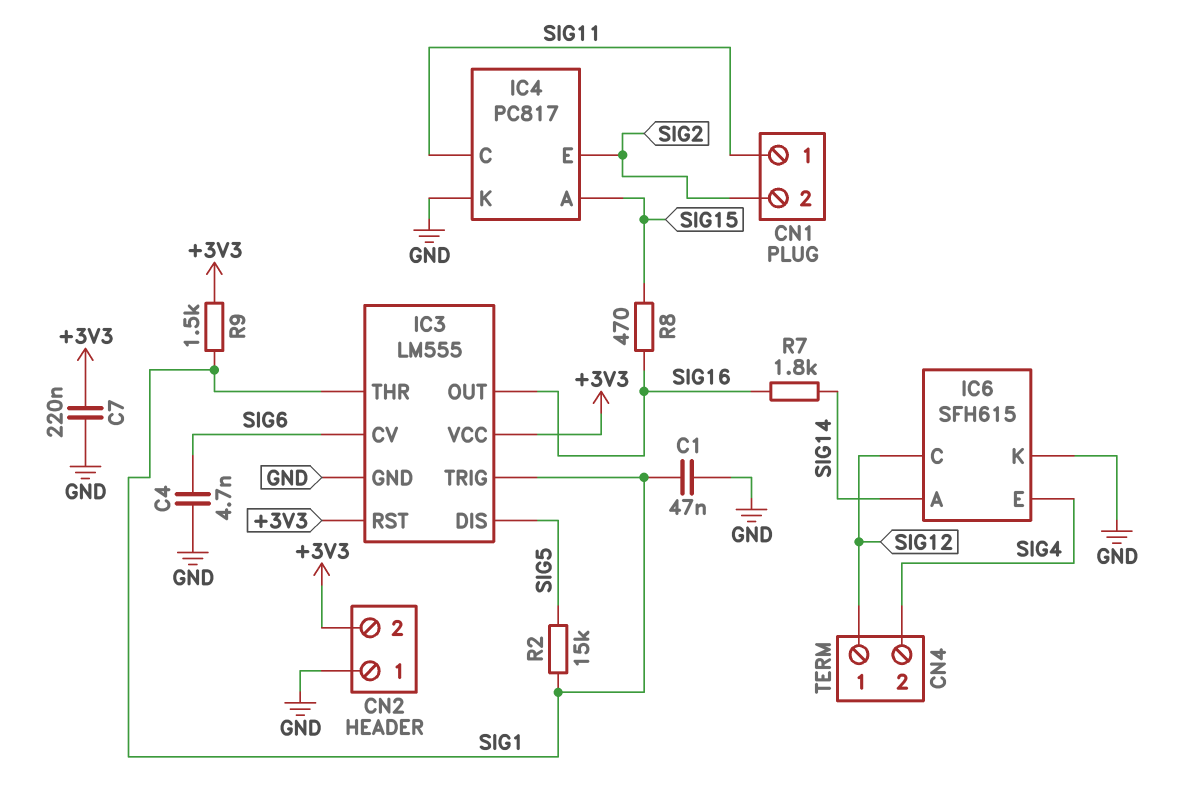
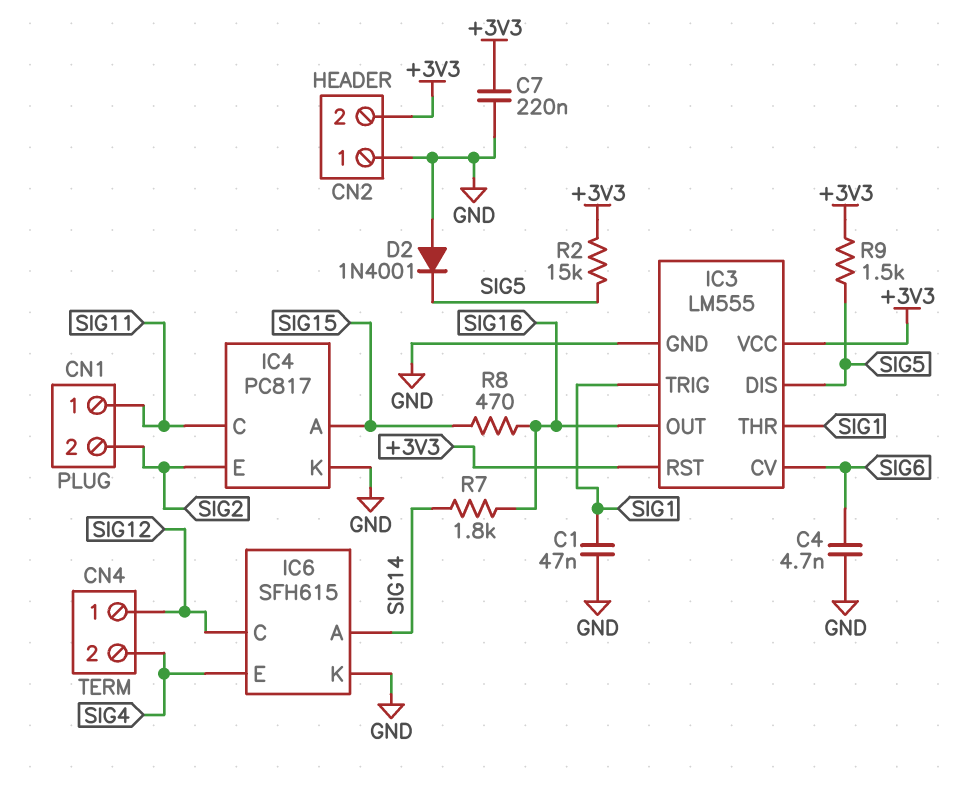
D2: none -> diode 1N4001 (A GND, K SIG5)
R2: 15k (SIG1, SIG5) -> 15k (+3V3, SIG5)
R9: 1.5k (+3V3, SIG1) -> 1.5k (+3V3, SIG5)

